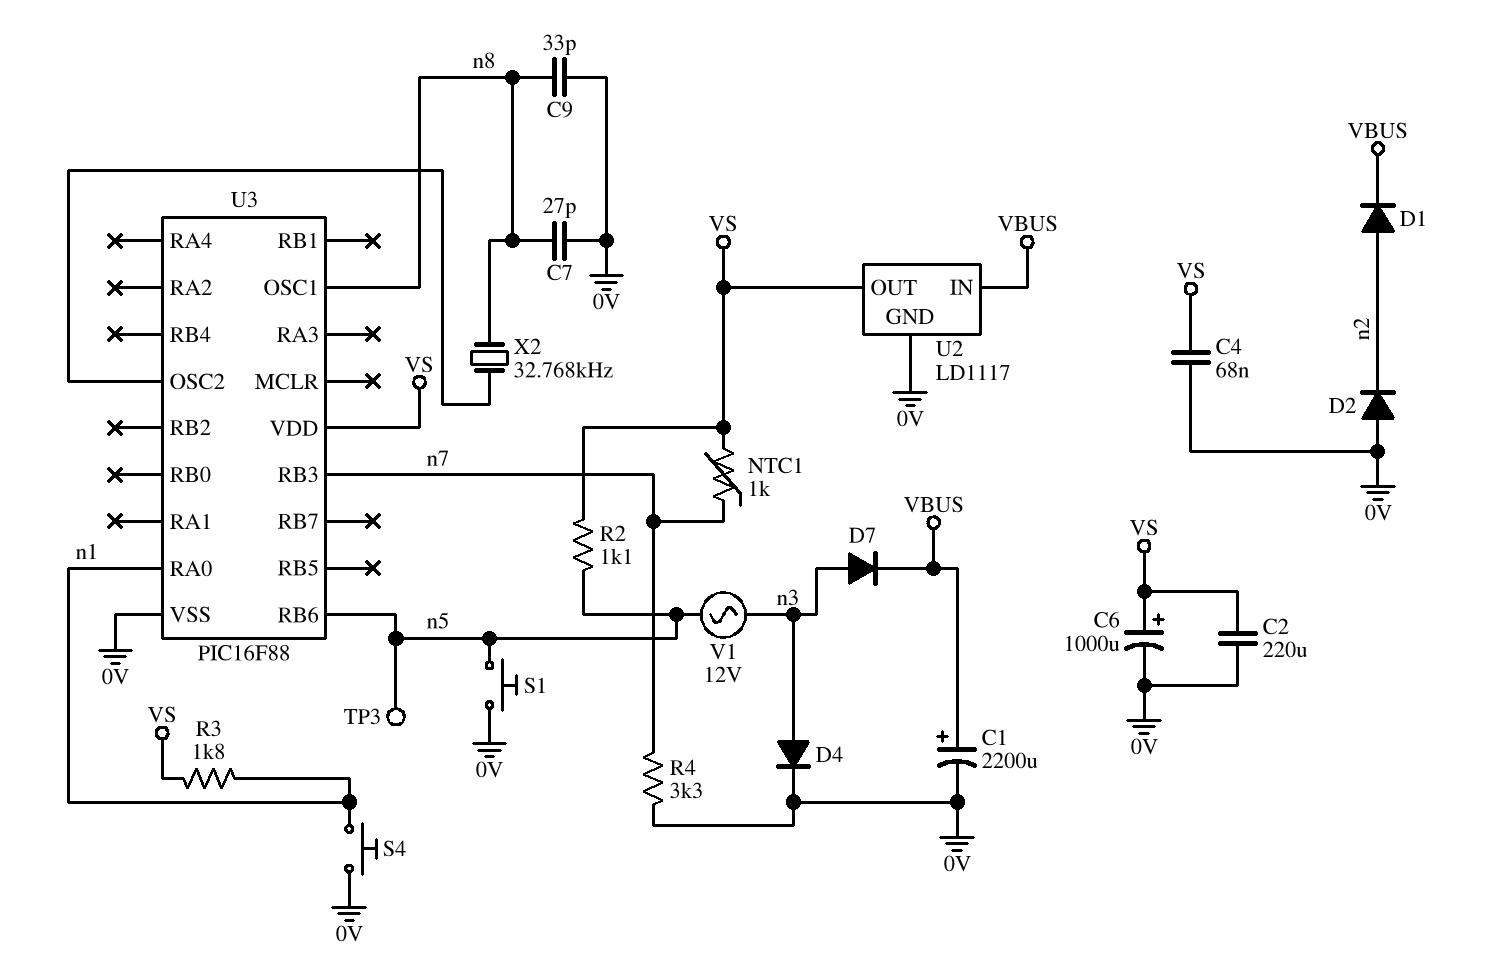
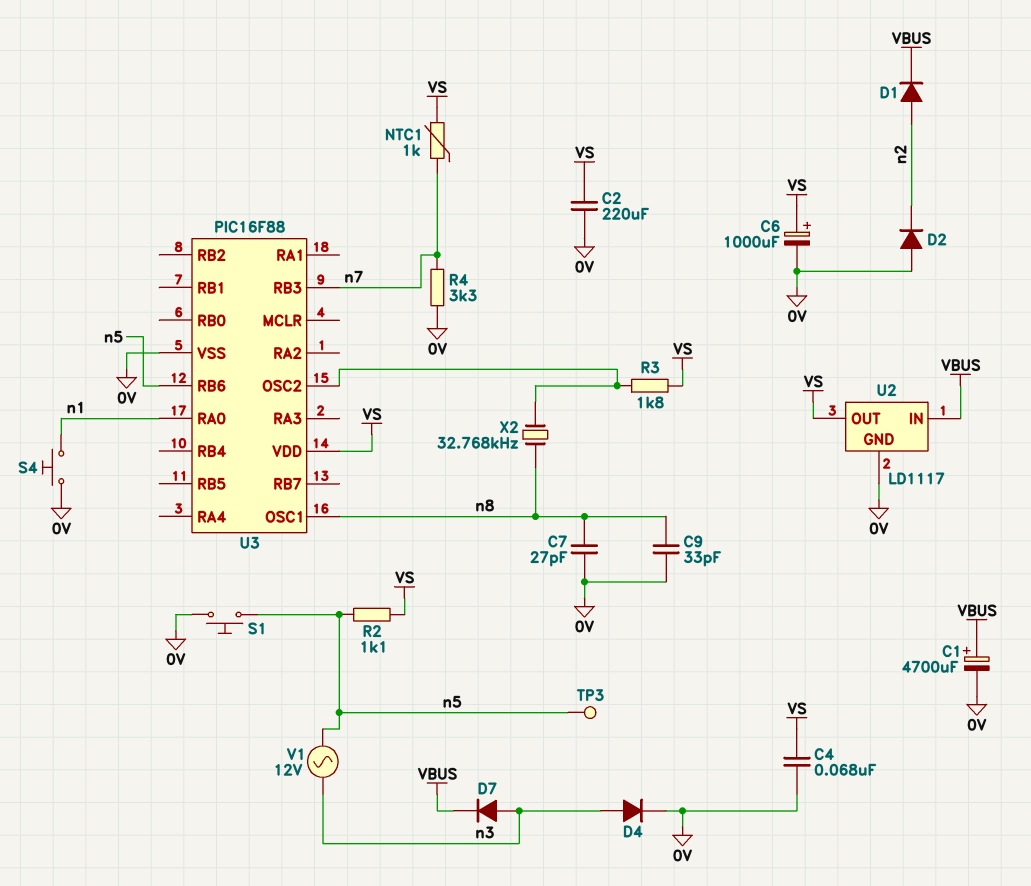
C1: 2200uF (plus VBUS, minus 0V) -> 4700uF (plus VBUS, minus 0V)
R3: 1.8k (VS, n1) -> 1.8k (U3/OSC2, VS)

